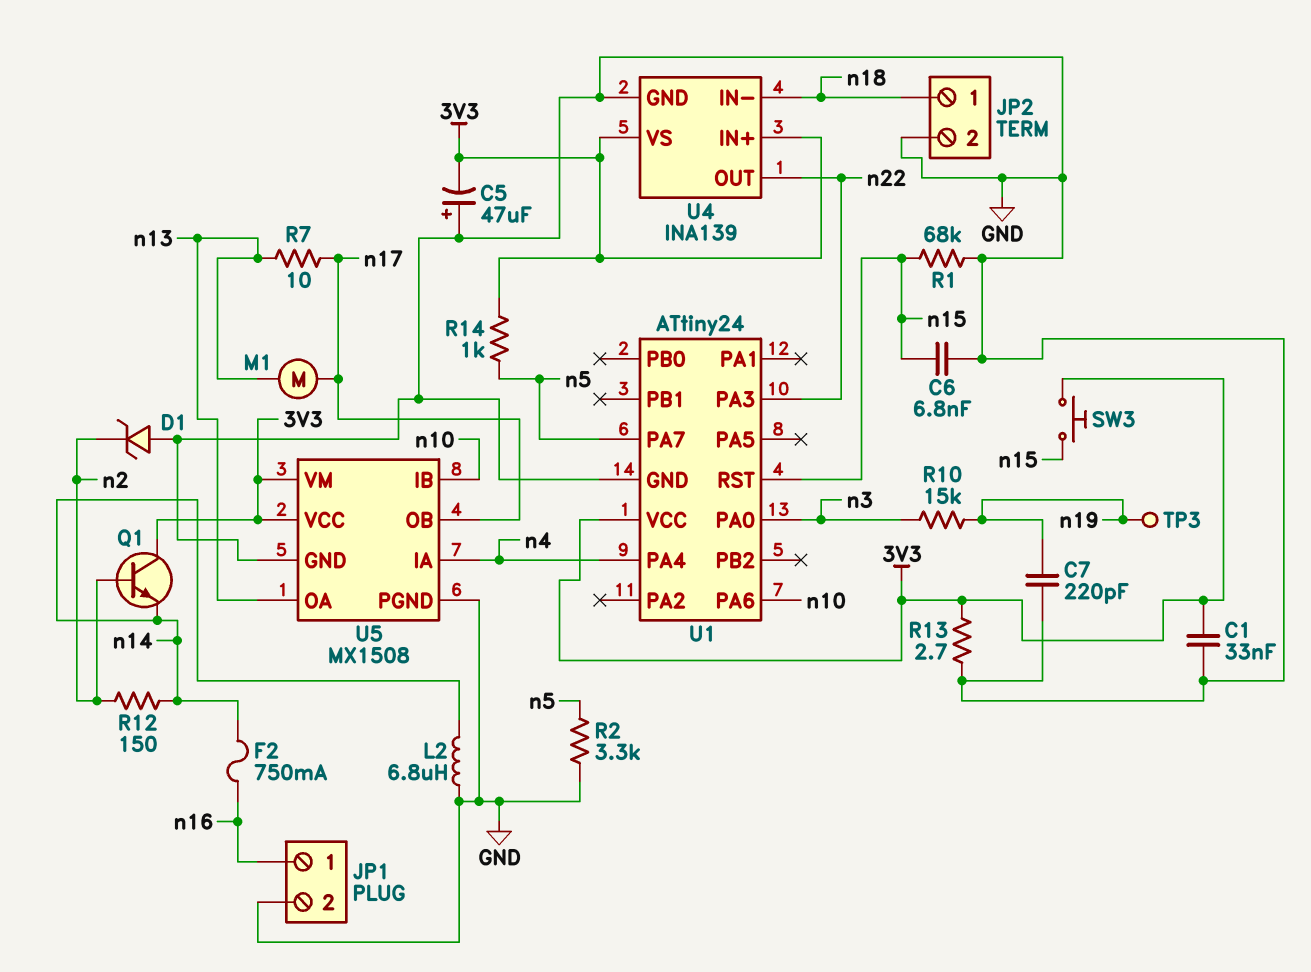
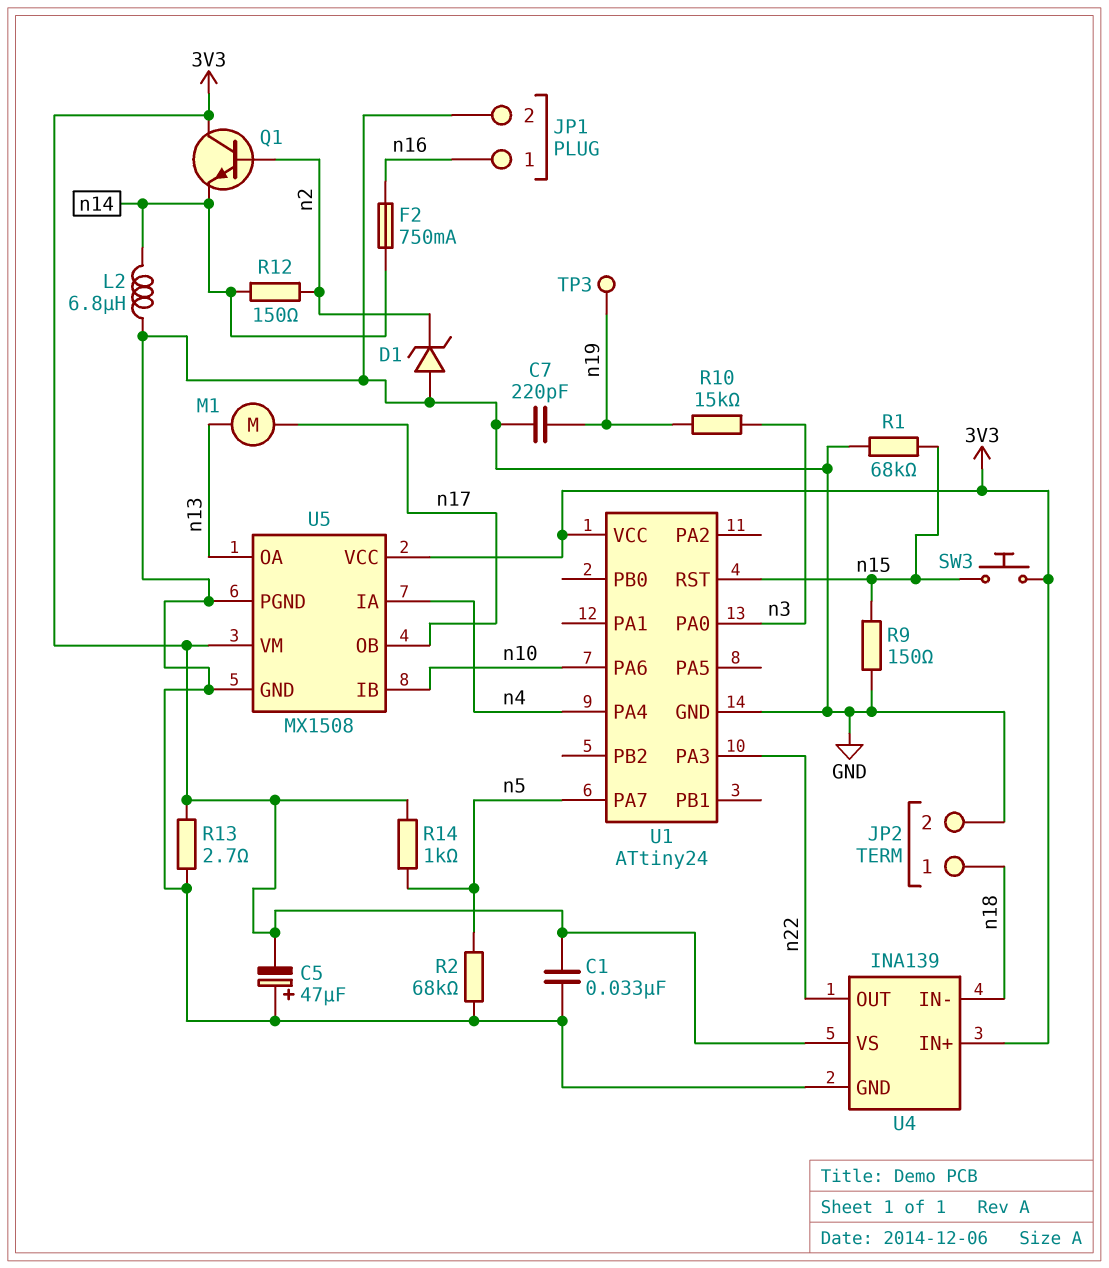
C6: 6.8nF (GND, n15) -> none
R2: 3.3k (GND, n5) -> 68k (GND, n5)
R7: 10 (n13, n17) -> none
R9: none -> 150 (GND, n15)

